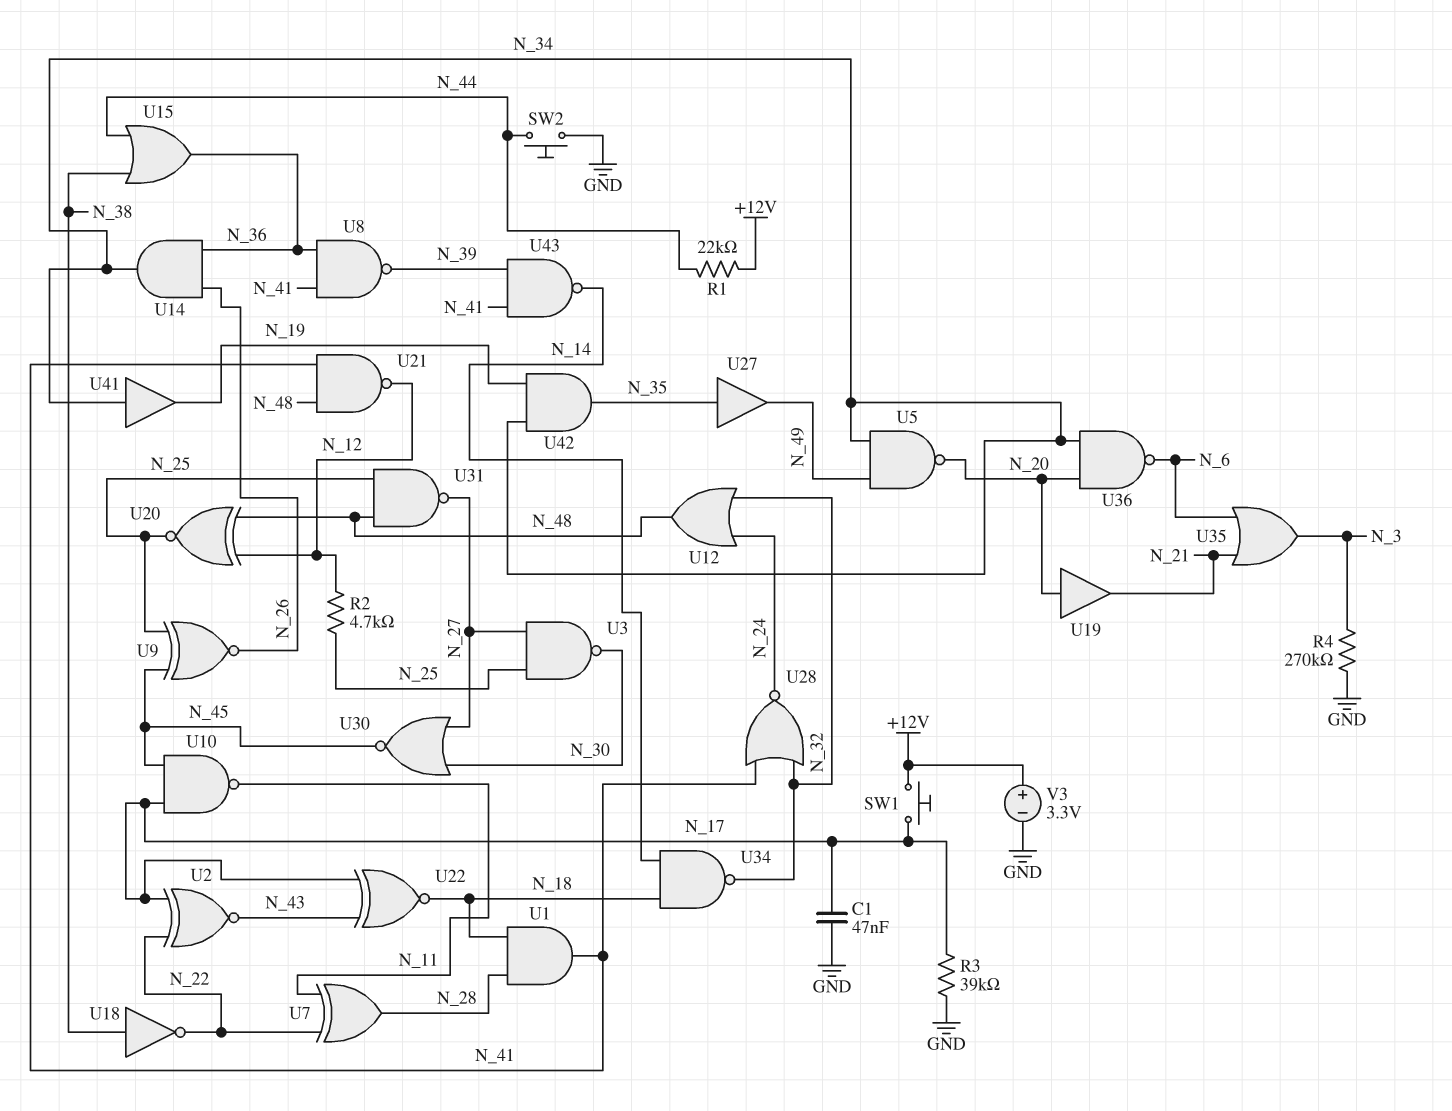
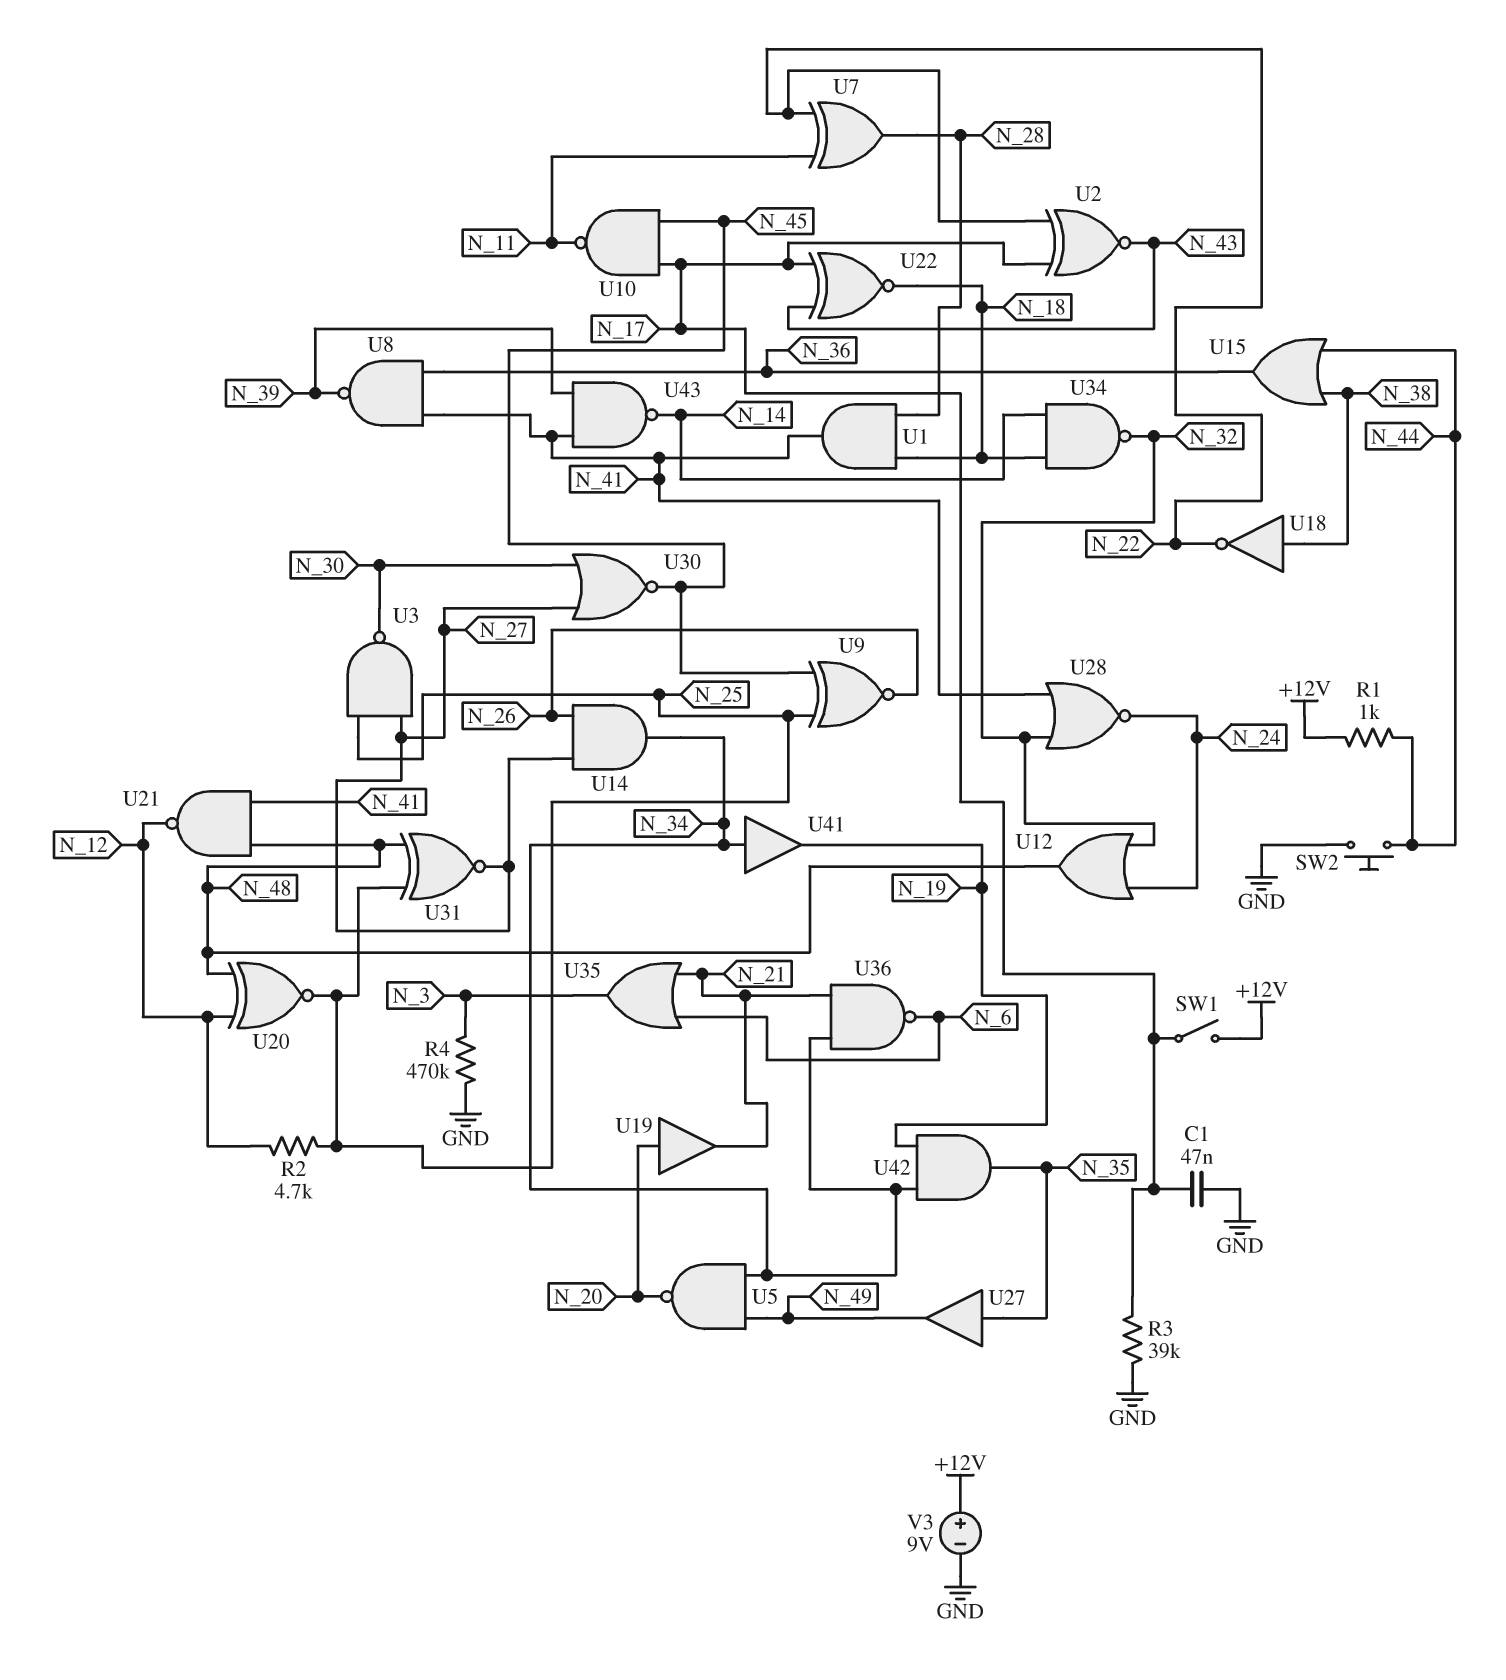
R1: 22k (+12V, N_44) -> 1k (+12V, N_44)
R4: 270k (GND, N_3) -> 470k (GND, N_3)
SW1: button (+12V, N_17) -> switch (+12V, N_17)
U14: AND (in N_26, in N_36, out N_34) -> AND (in N_26, in N_27, out N_34)
U31: NAND (in N_25, in N_48, out N_27) -> XNOR (in N_25, in N_48, out N_27)
U36: NAND (in N_20, in N_34, out N_6) -> NAND (in N_21, in N_34, out N_6)
V3: 3.3V (plus +12V, minus GND) -> 9V (plus +12V, minus GND)

